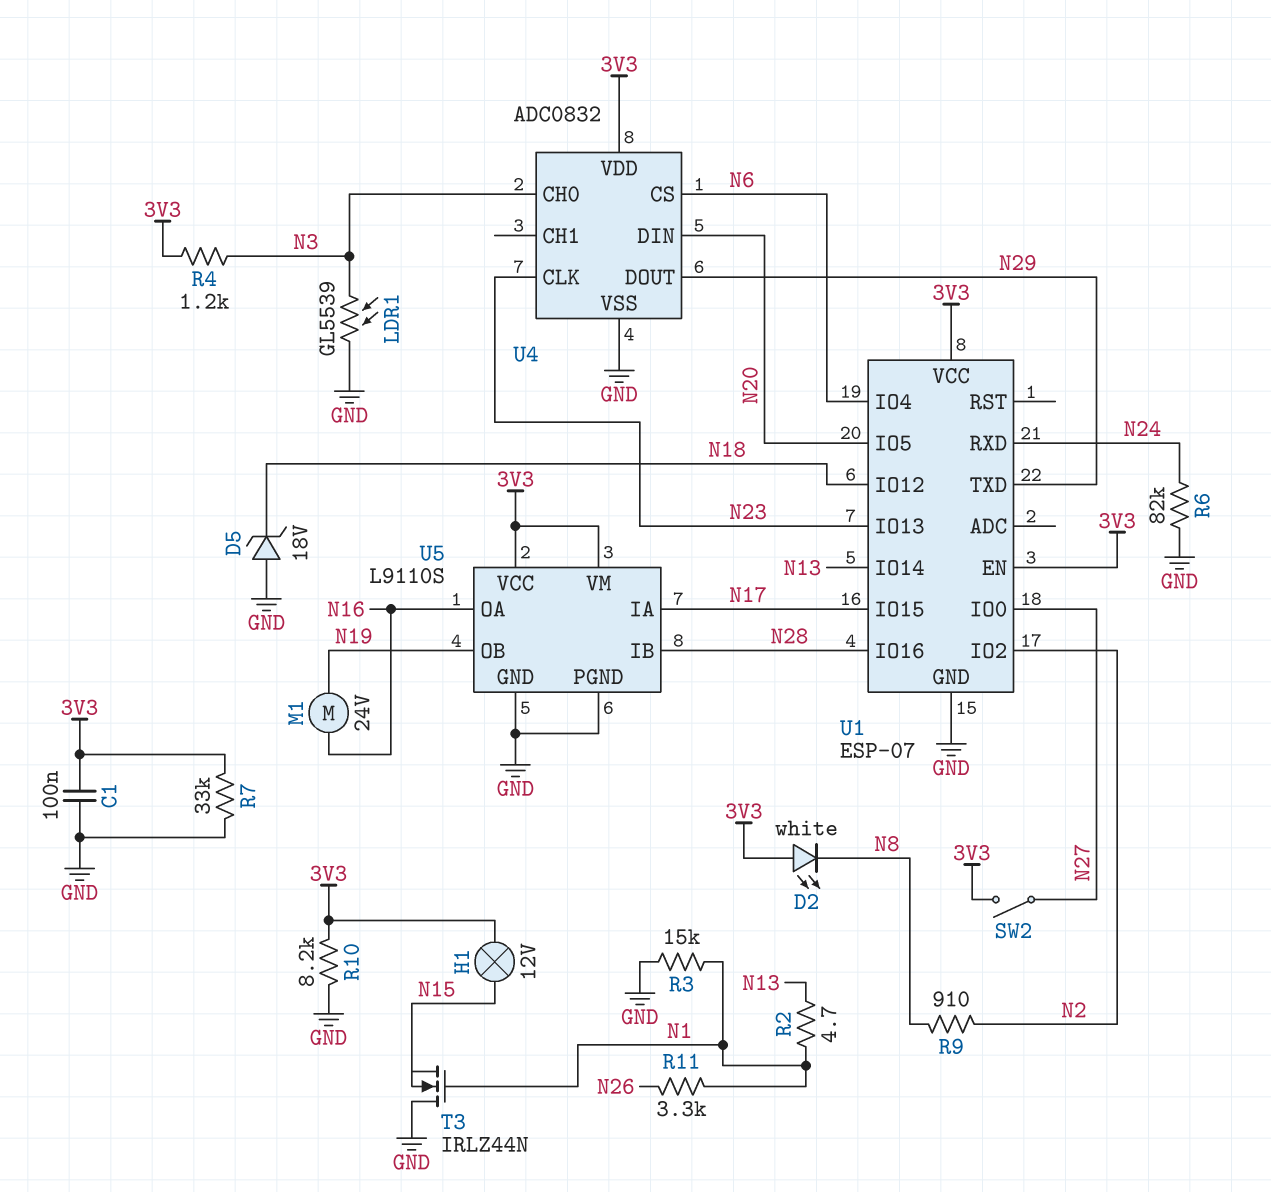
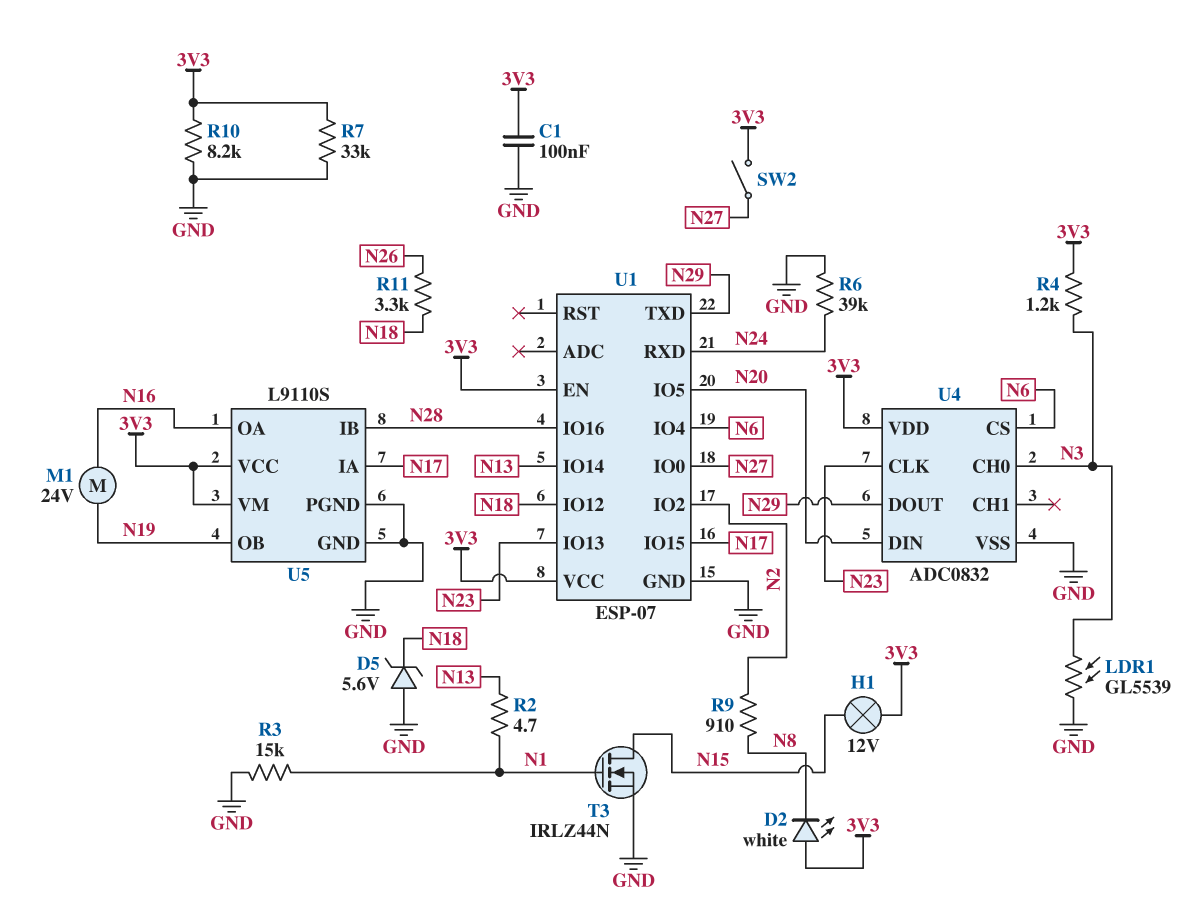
D5: zener 18V (A GND, K N18) -> zener 5.6V (A GND, K N18)
R6: 82k (GND, N24) -> 39k (GND, N24)
R11: 3.3k (N1, N26) -> 3.3k (N18, N26)
T3: NMOS IRLZ44N (G N1, D GND, S N15) -> NMOS IRLZ44N (G N1, D N15, S GND)

